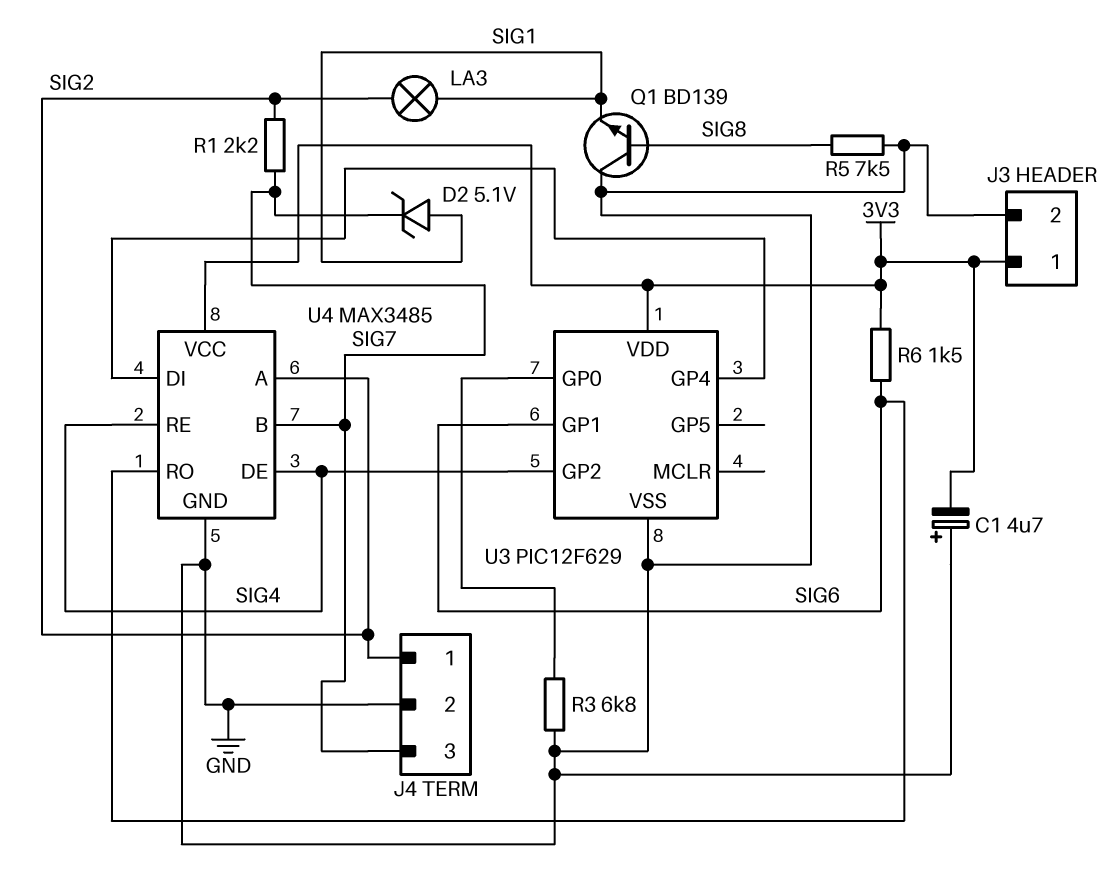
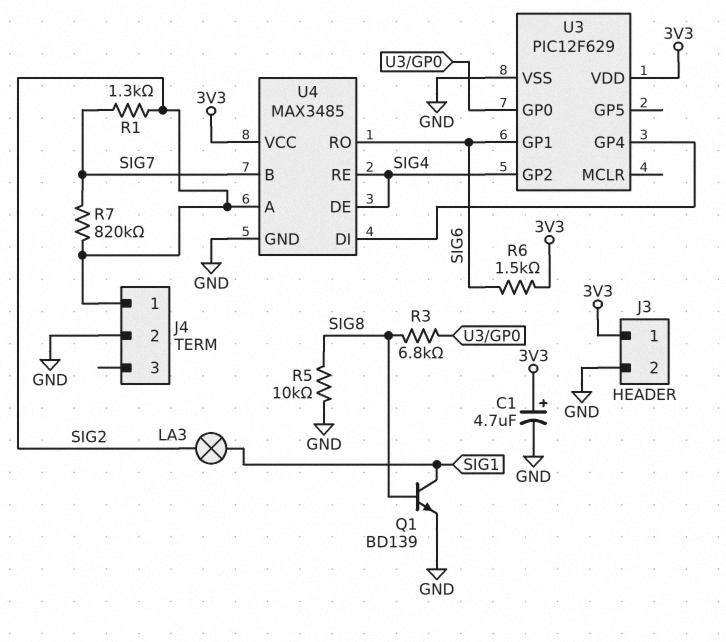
C1: 4.7uF (plus GND, minus 3V3) -> 4.7uF (plus 3V3, minus GND)
D2: zener 5.1V (A SIG1, K SIG7) -> none
J4 pin 3: SIG7 -> none
Q1: NPN BD139 (B SIG8, C GND, E SIG1) -> NPN BD139 (B SIG8, C SIG1, E GND)
R1: 2.2k (SIG2, SIG7) -> 1.3k (SIG2, SIG7)
R3: 6.8k (GND, U3/GP0) -> 6.8k (SIG8, U3/GP0)
R5: 7.5k (GND, SIG8) -> 10k (GND, SIG8)
R7: none -> 820k (SIG2, SIG7)

